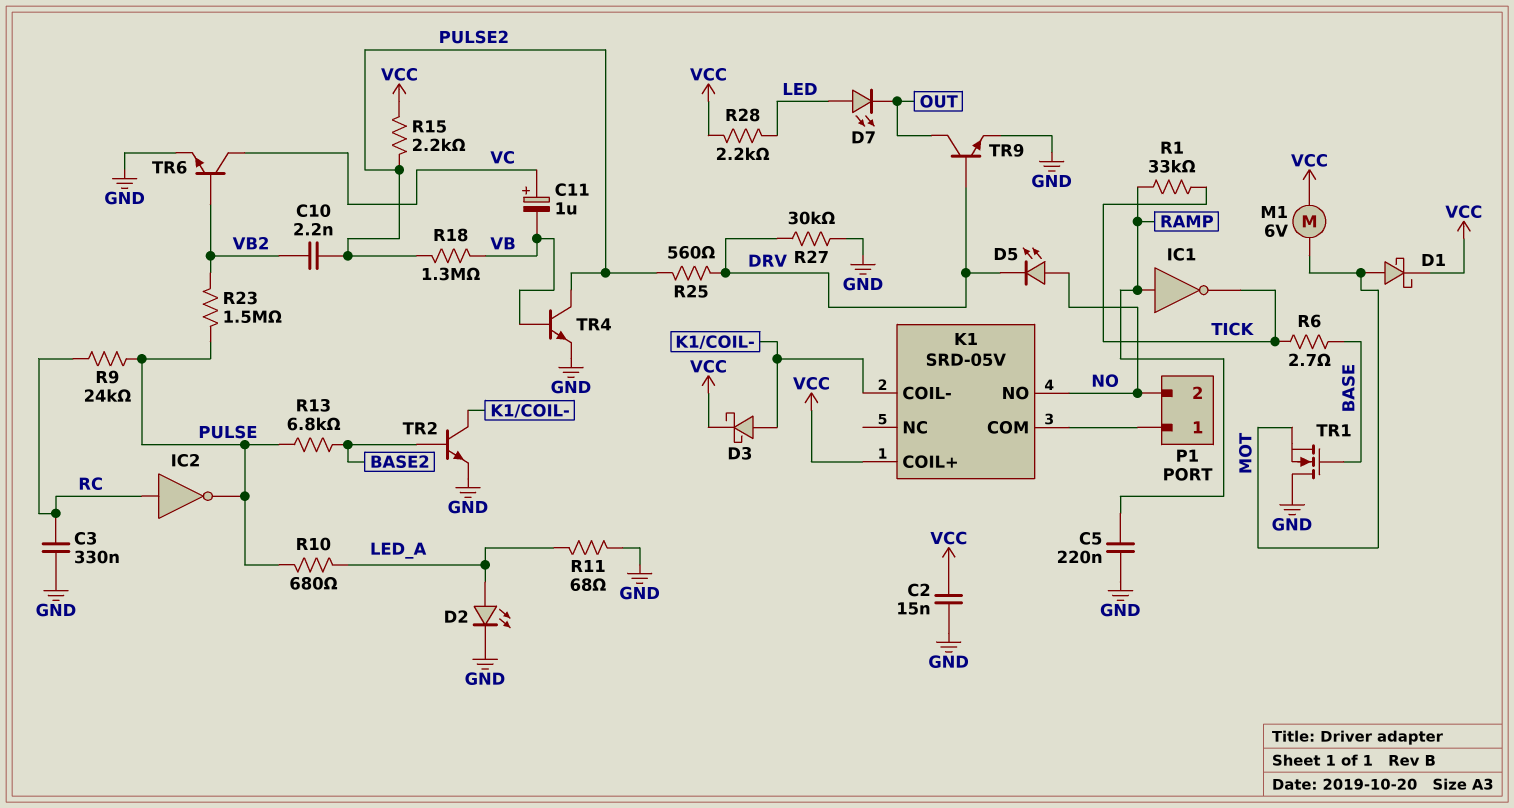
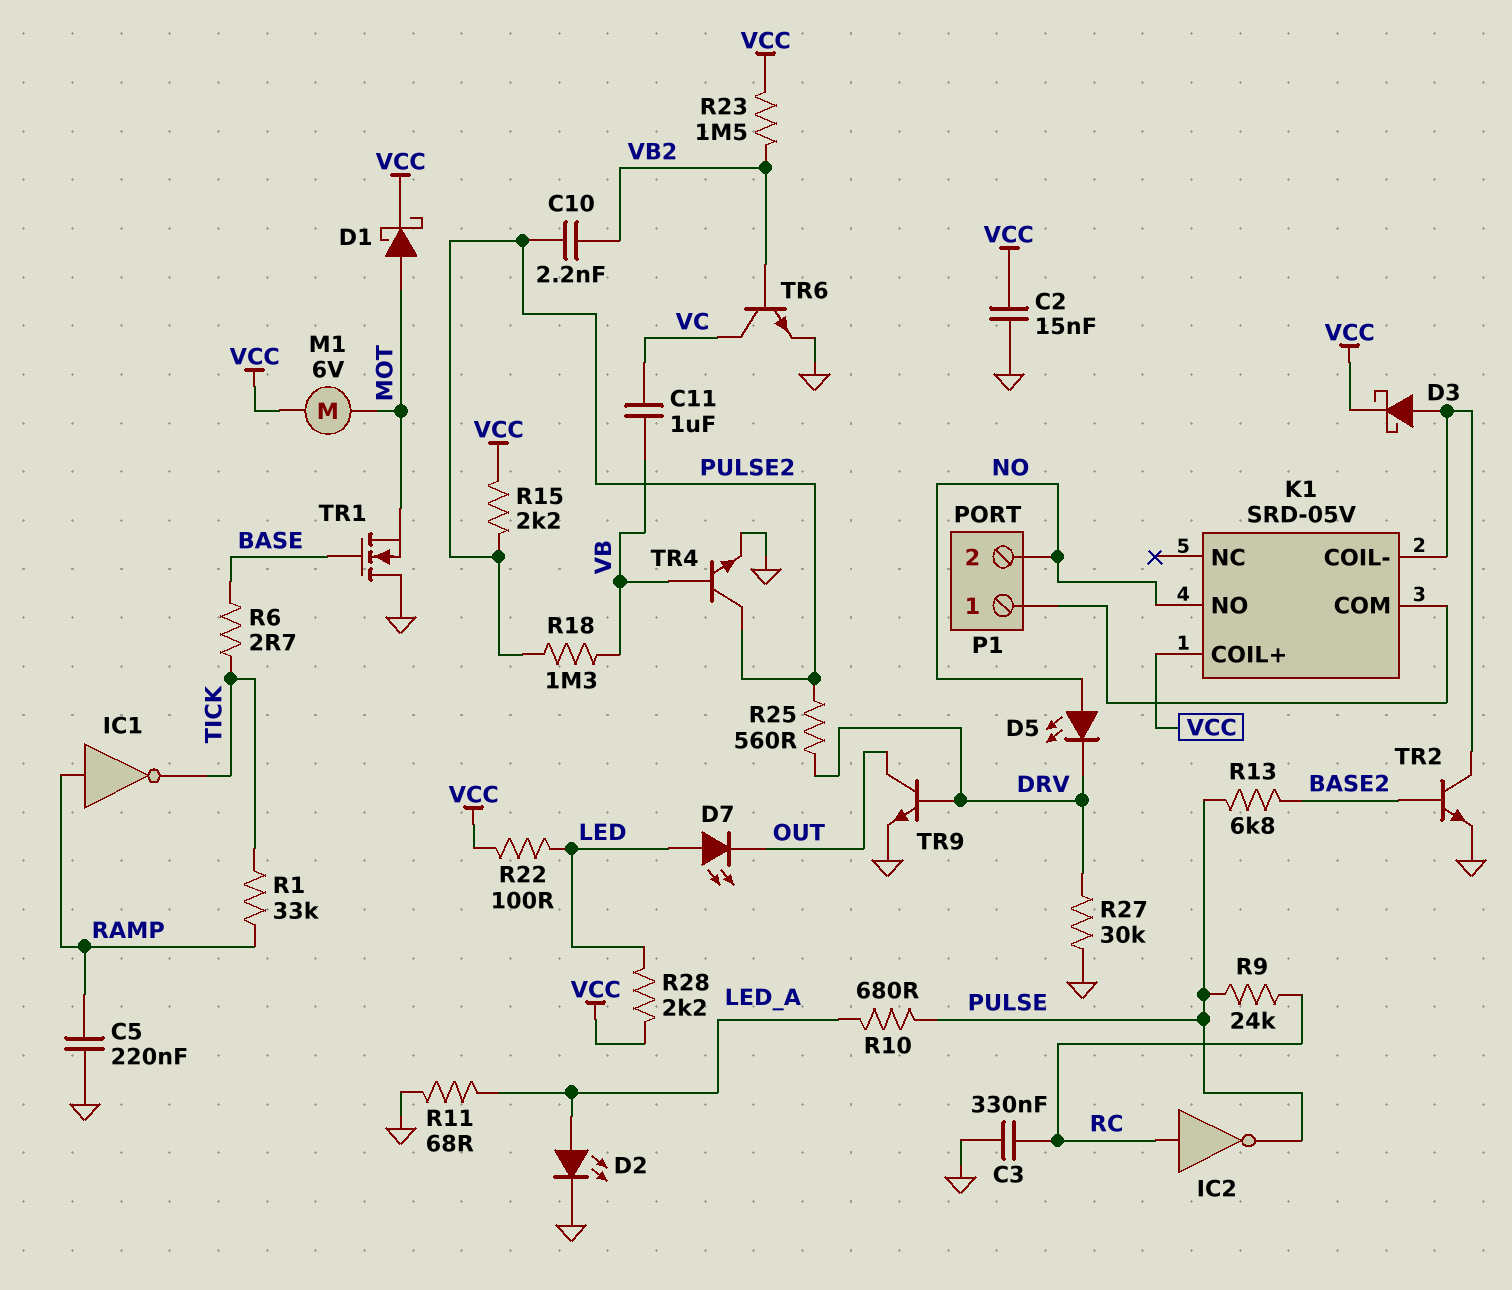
C11: 1uF (plus VC, minus VB) -> 1uF (VB, VC)
R22: none -> 100 (LED, VCC)
R23: 1.5M (PULSE, VB2) -> 1.5M (VB2, VCC)

